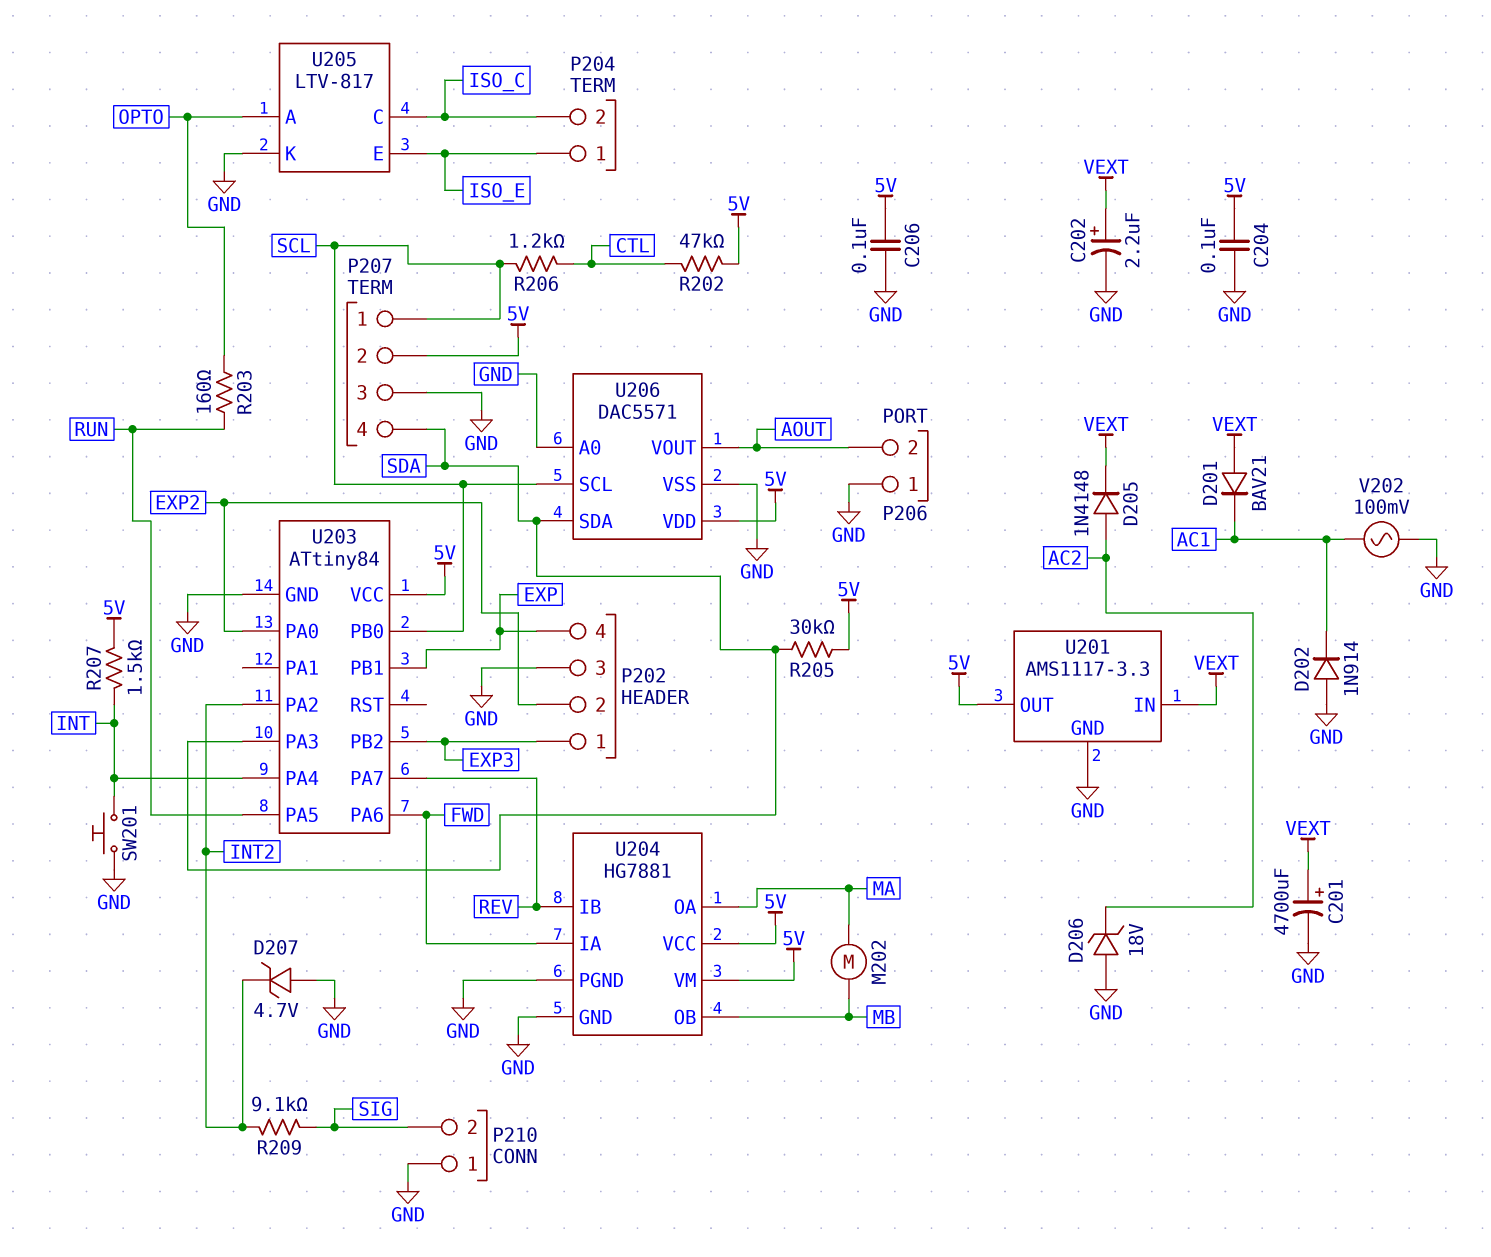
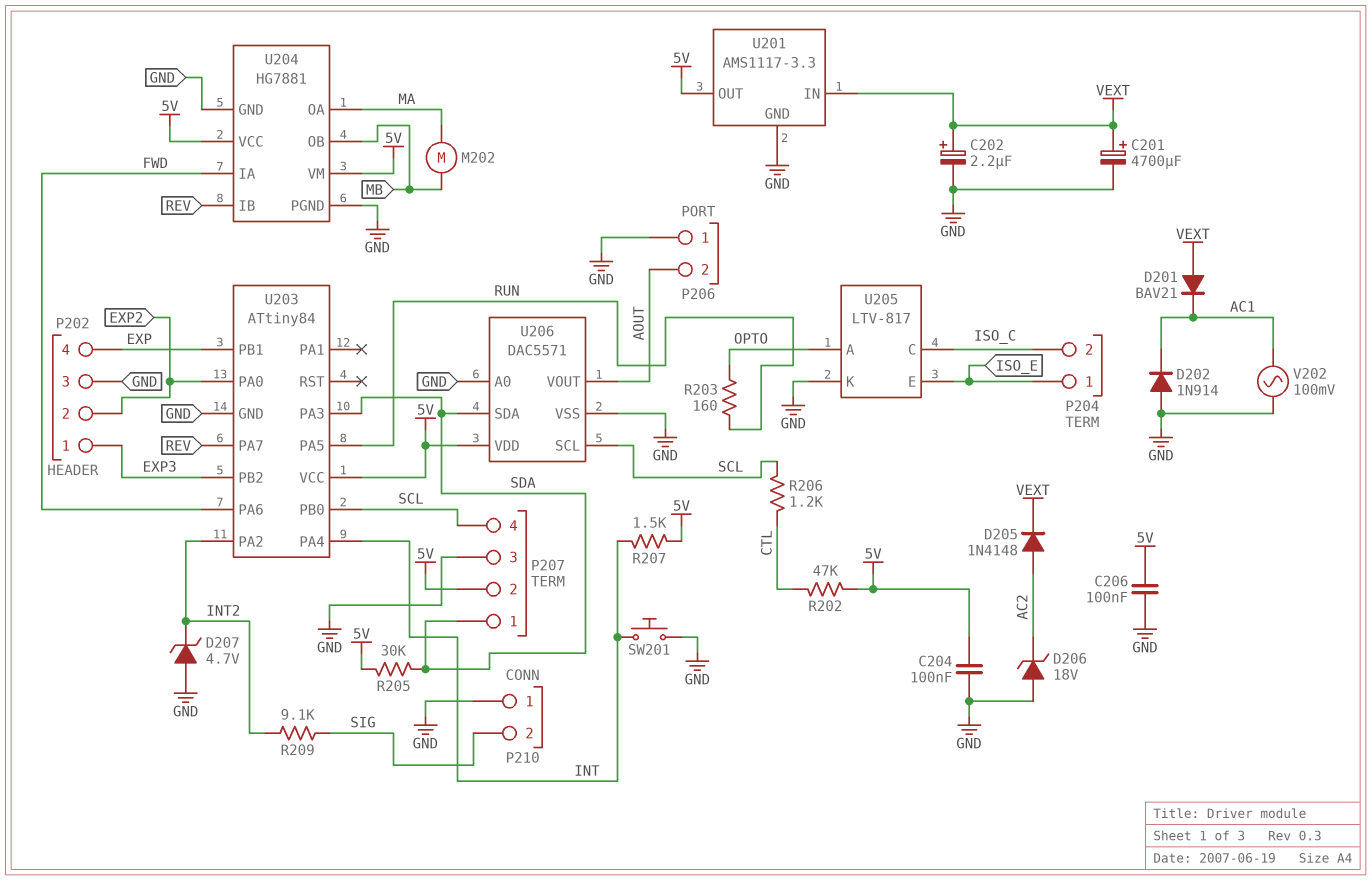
P207 pin 1: SCL -> SDA
P207 pin 4: SDA -> SCL

